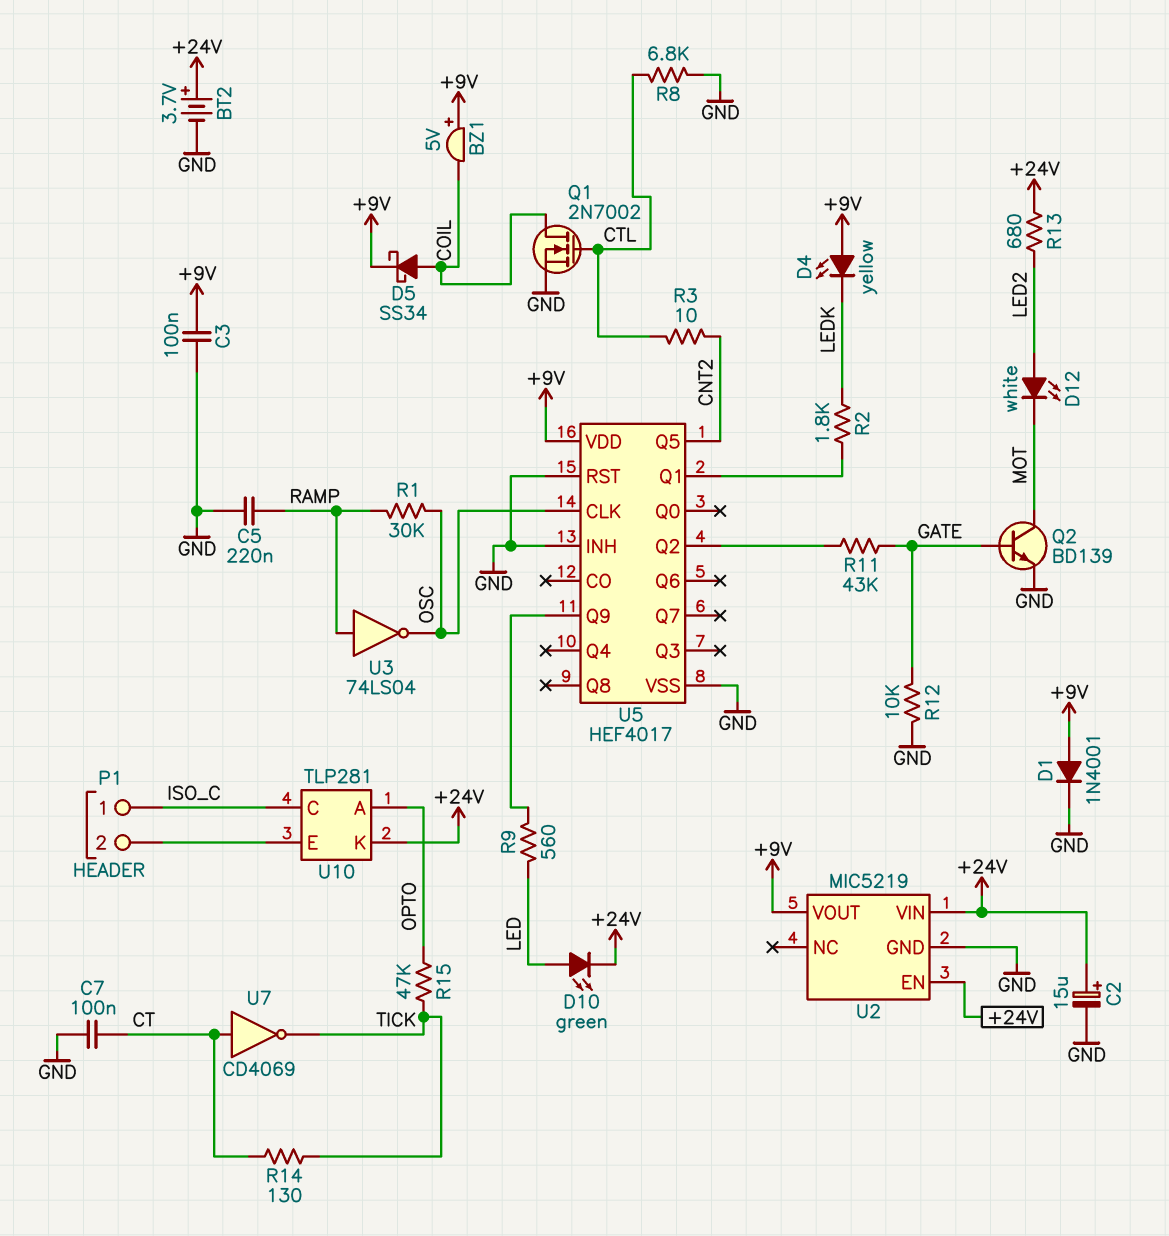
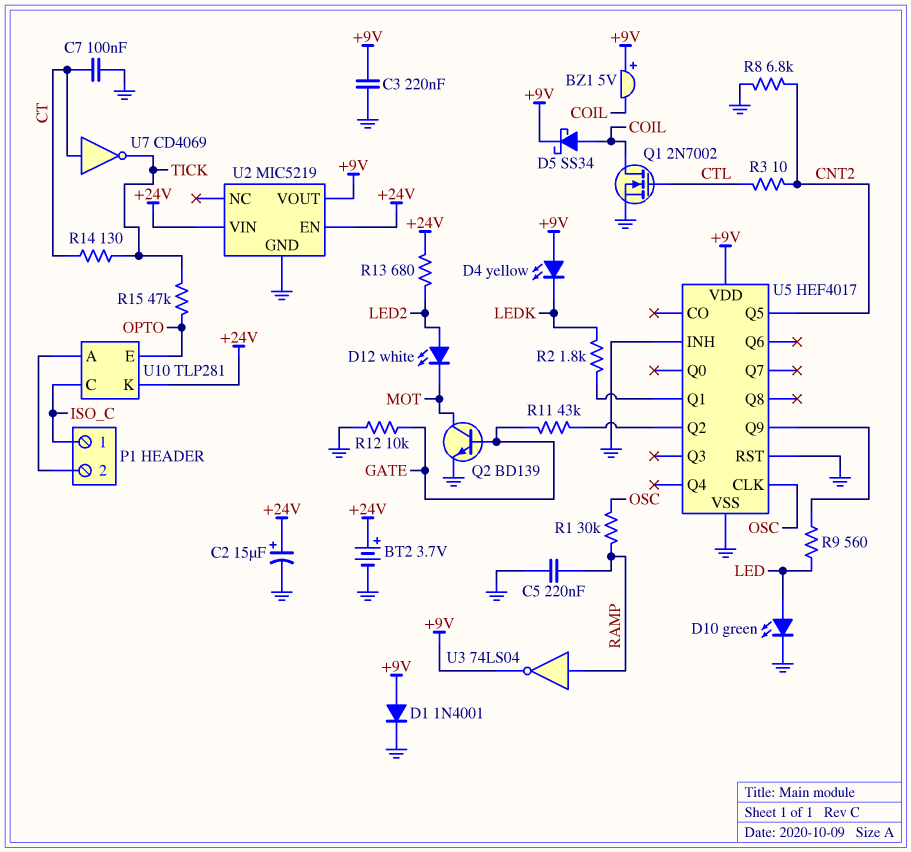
C3: 100nF (+9V, GND) -> 220nF (+9V, GND)
D10: LED green (A LED, K +24V) -> LED green (A LED, K GND)
R8: 6.8k (CTL, GND) -> 6.8k (CNT2, GND)
U3: NOT 74LS04 (in RAMP, out OSC) -> NOT 74LS04 (in RAMP, out +9V)
U10 pin A: OPTO -> P1/2
U10 pin E: P1/2 -> OPTO

